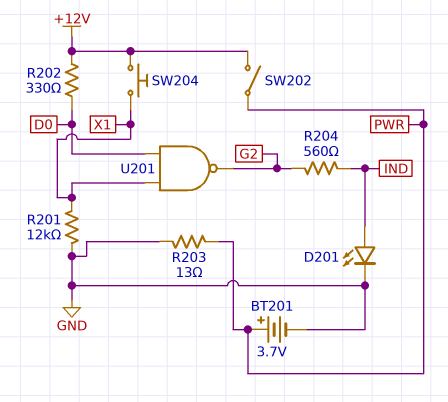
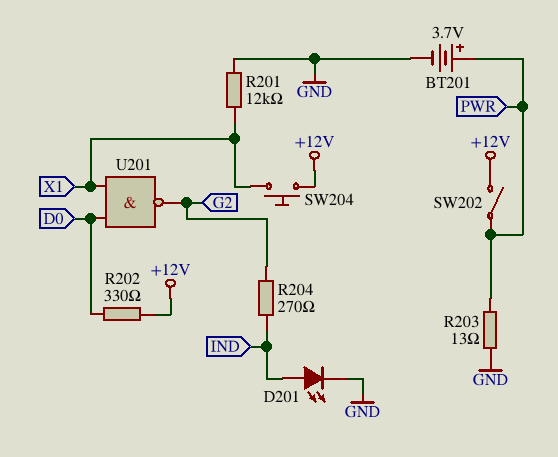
R204: 560 (G2, IND) -> 270 (G2, IND)

